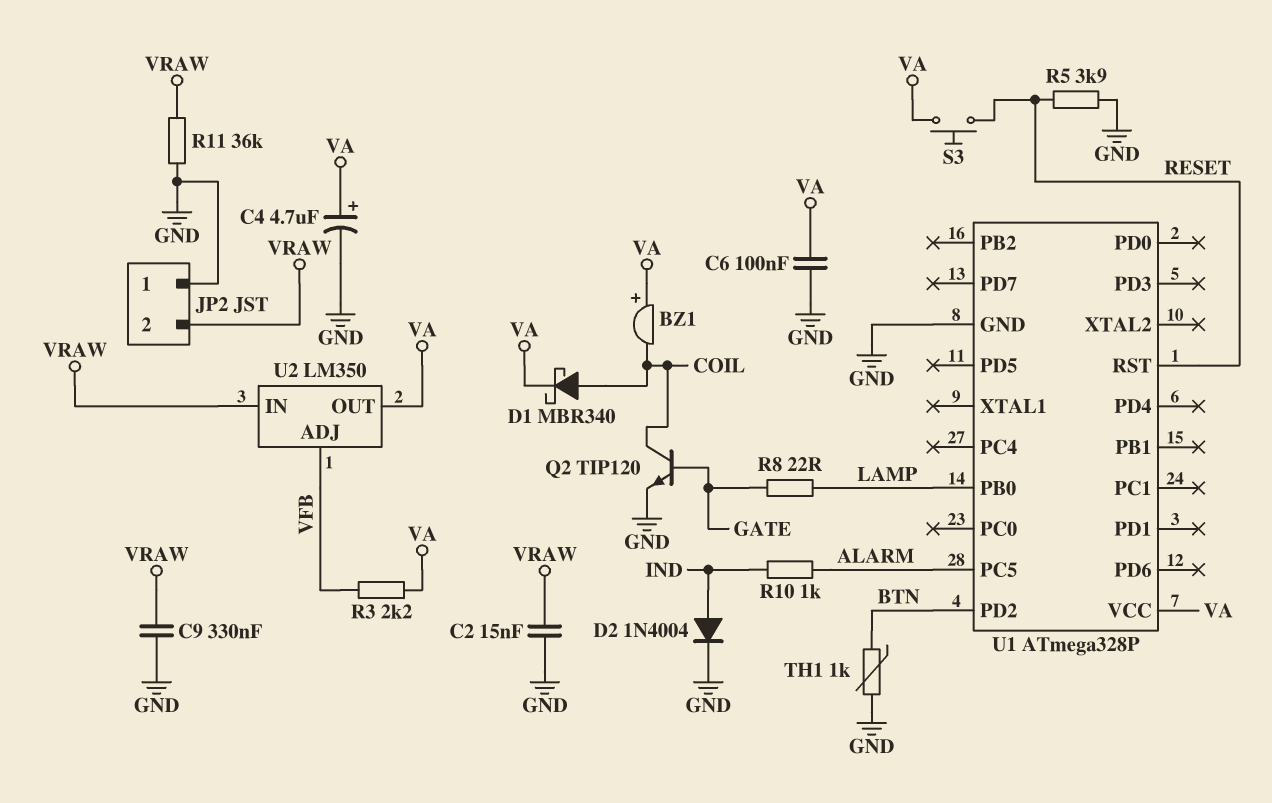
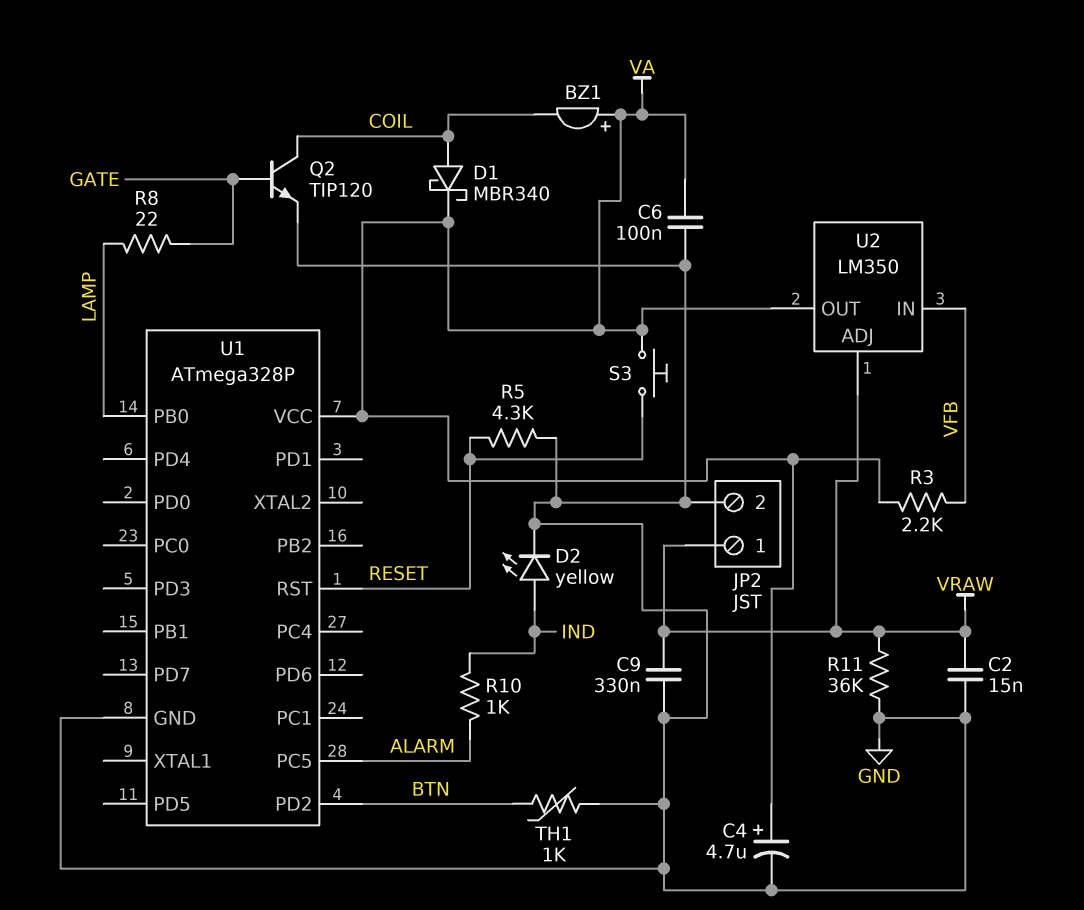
D2: diode 1N4004 (A IND, K GND) -> LED yellow (A IND, K GND)
JP2 pin 1: GND -> VRAW
JP2 pin 2: VRAW -> GND
R5: 3.9k (GND, RESET) -> 4.3k (GND, RESET)
U2 pin ADJ: VFB -> VRAW
U2 pin IN: VRAW -> VFB

